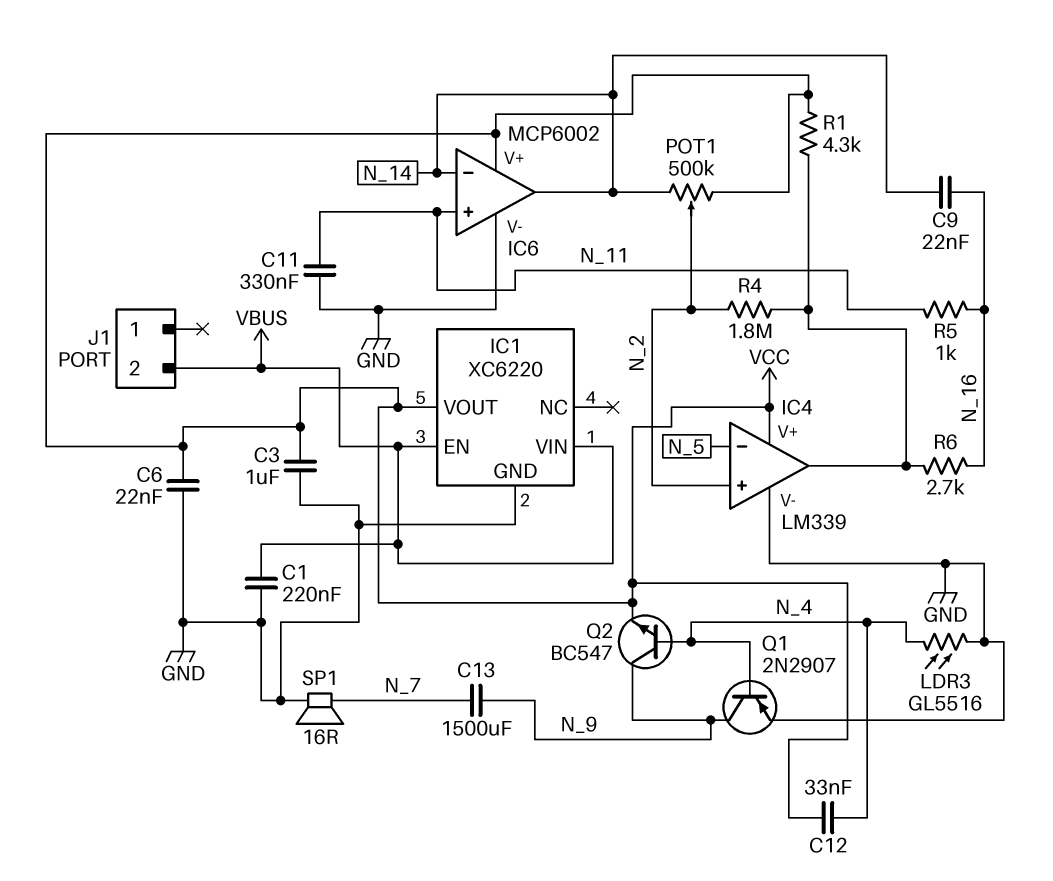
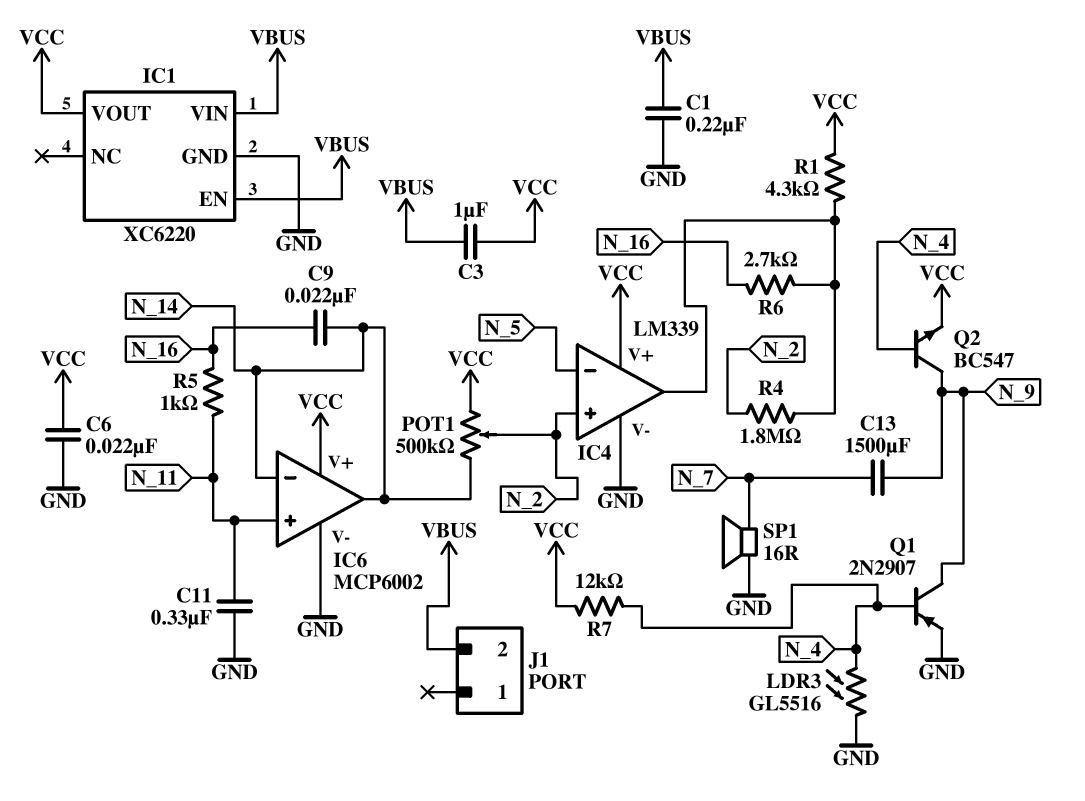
C3: 1uF (GND, VCC) -> 1uF (VBUS, VCC)
C12: 33nF (N_4, VCC) -> none
R7: none -> 12k (N_4, VCC)

